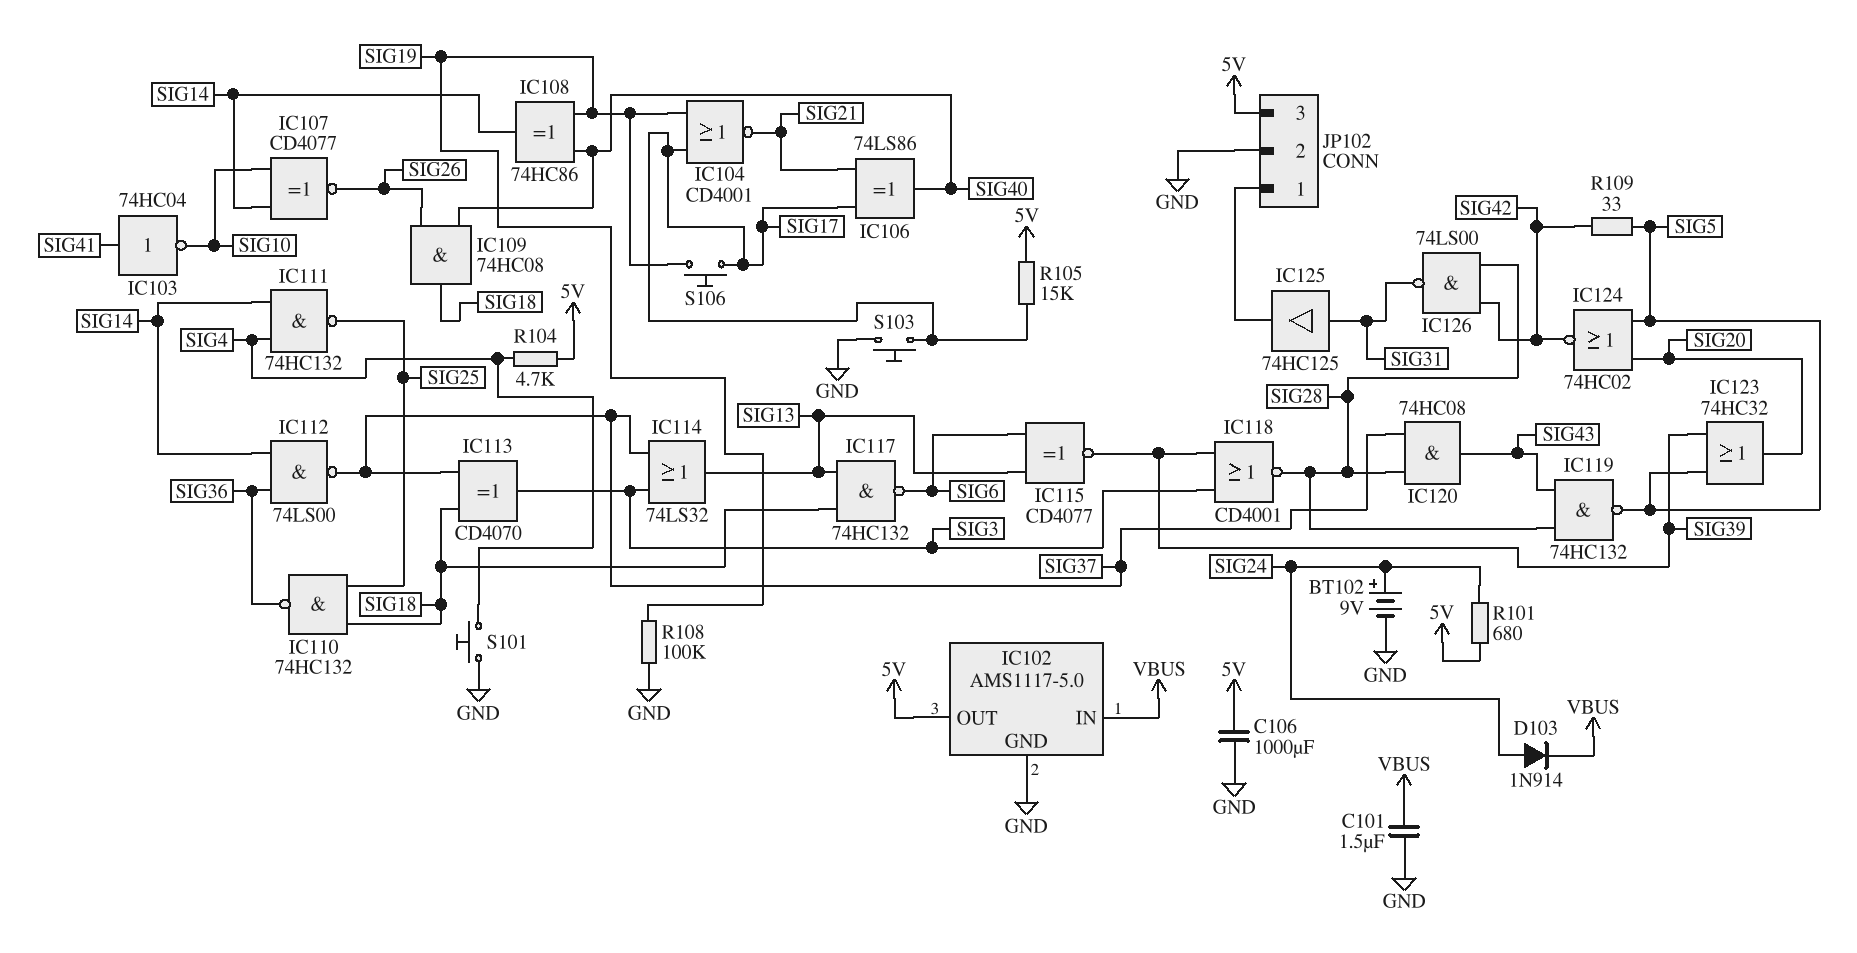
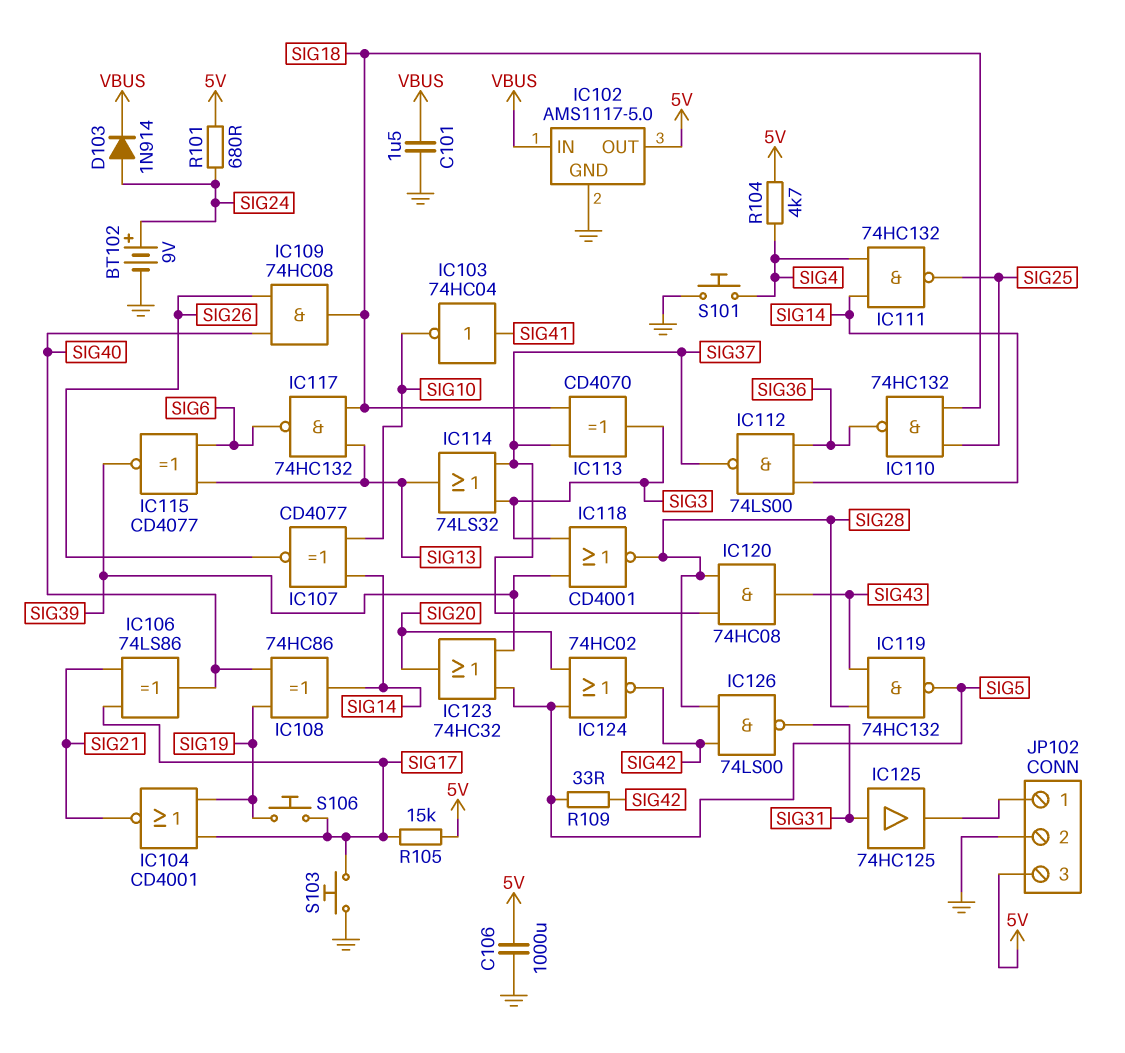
R108: 100k (GND, SIG19) -> none

